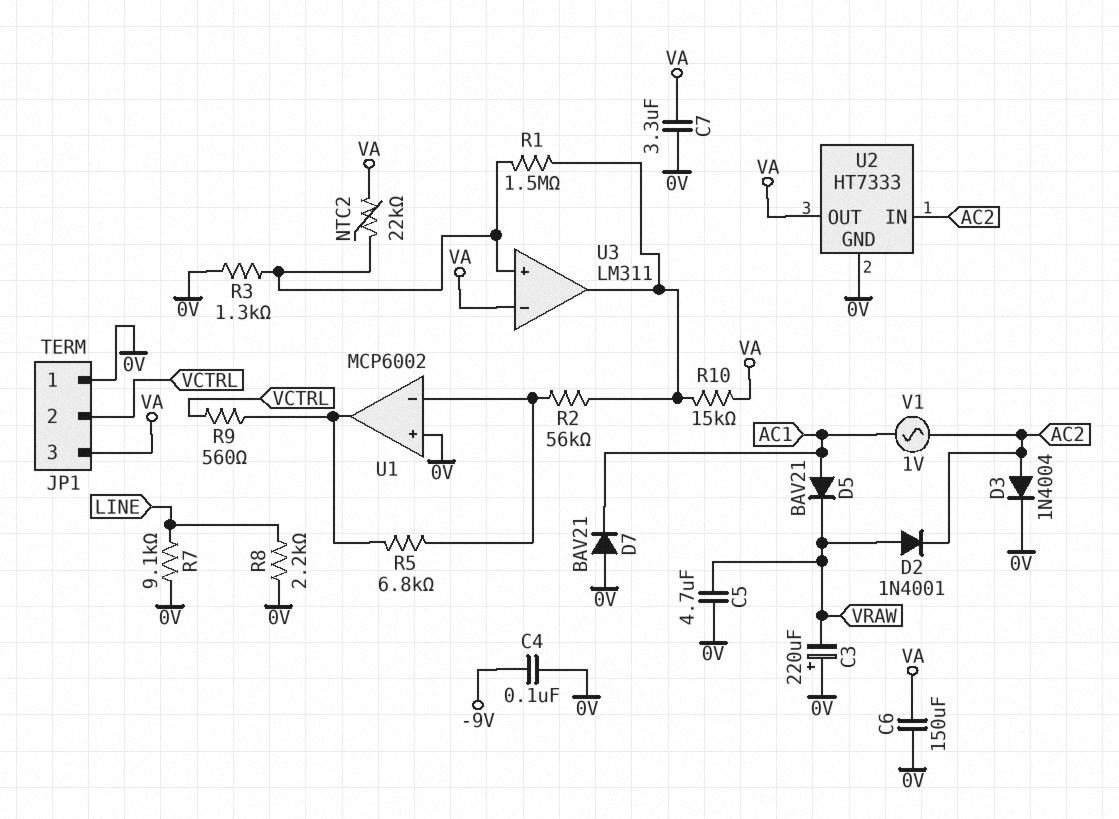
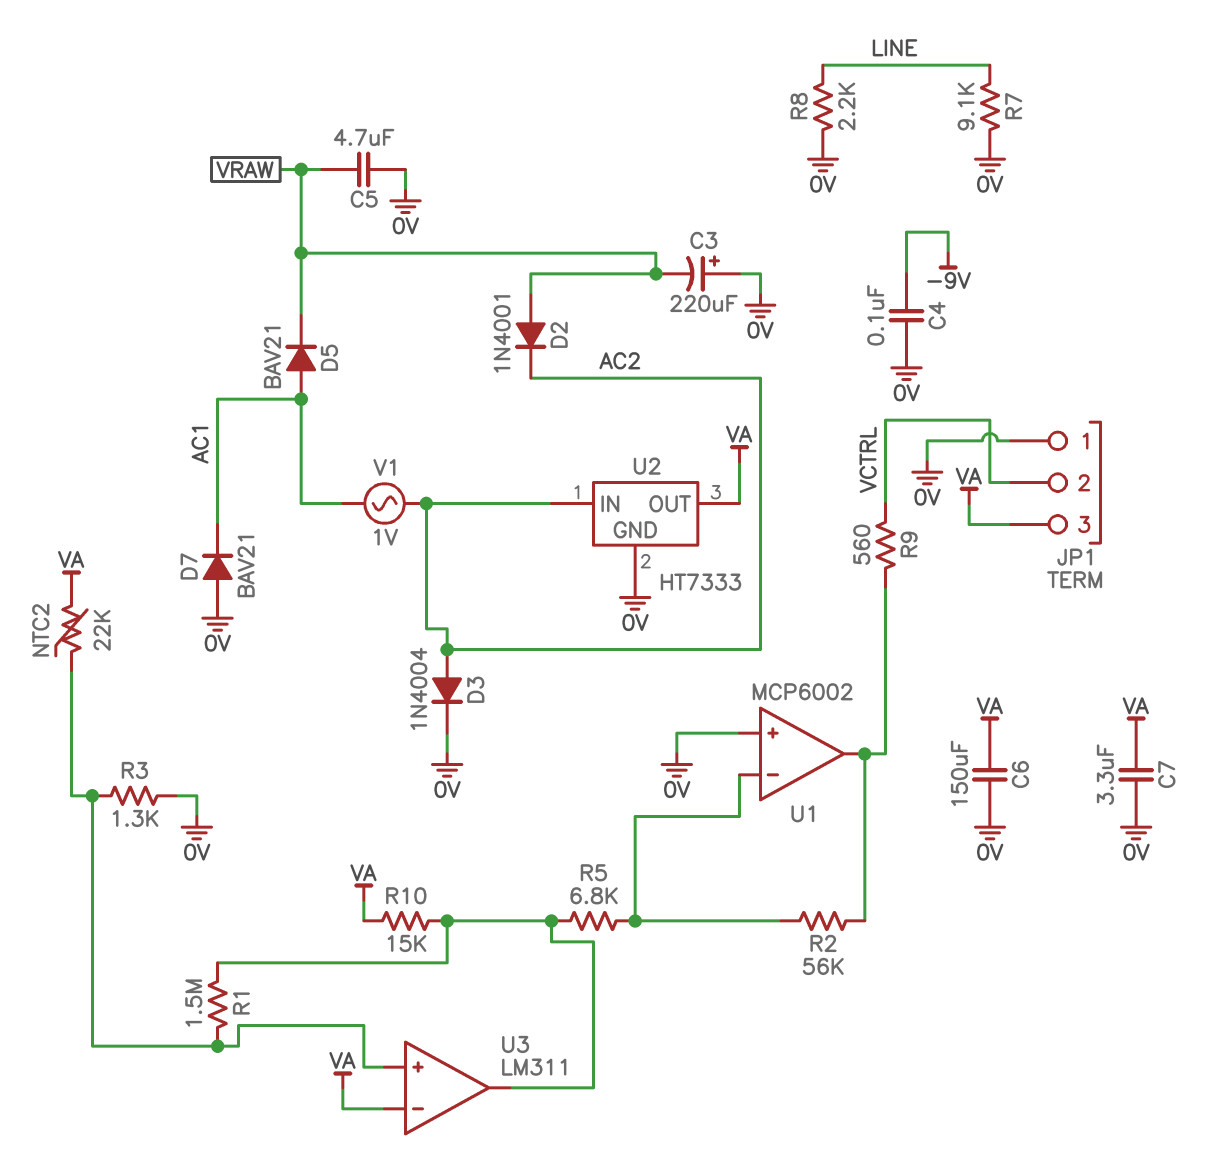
R2: 56k (U1/in-, U3/out) -> 56k (U1/in-, U1/out)
R5: 6.8k (U1/in-, U1/out) -> 6.8k (U1/in-, U3/out)

